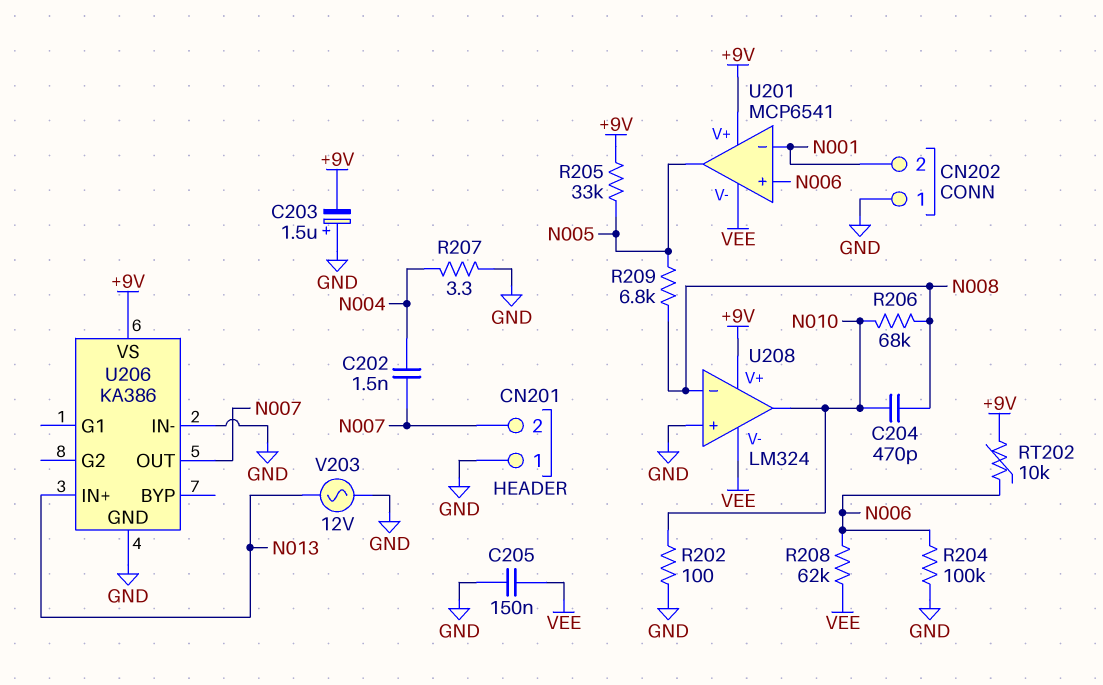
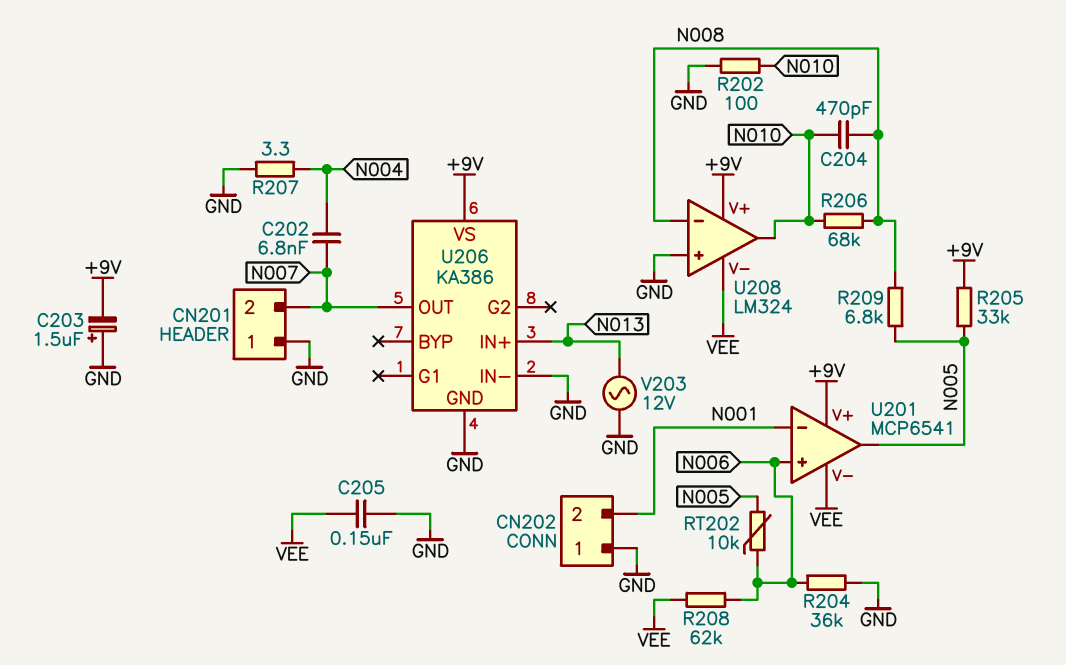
C202: 1.5nF (N004, N007) -> 6.8nF (N004, N007)
R204: 100k (GND, N006) -> 36k (GND, N006)
RT202: 10k (+9V, N006) -> 10k (N005, N006)

